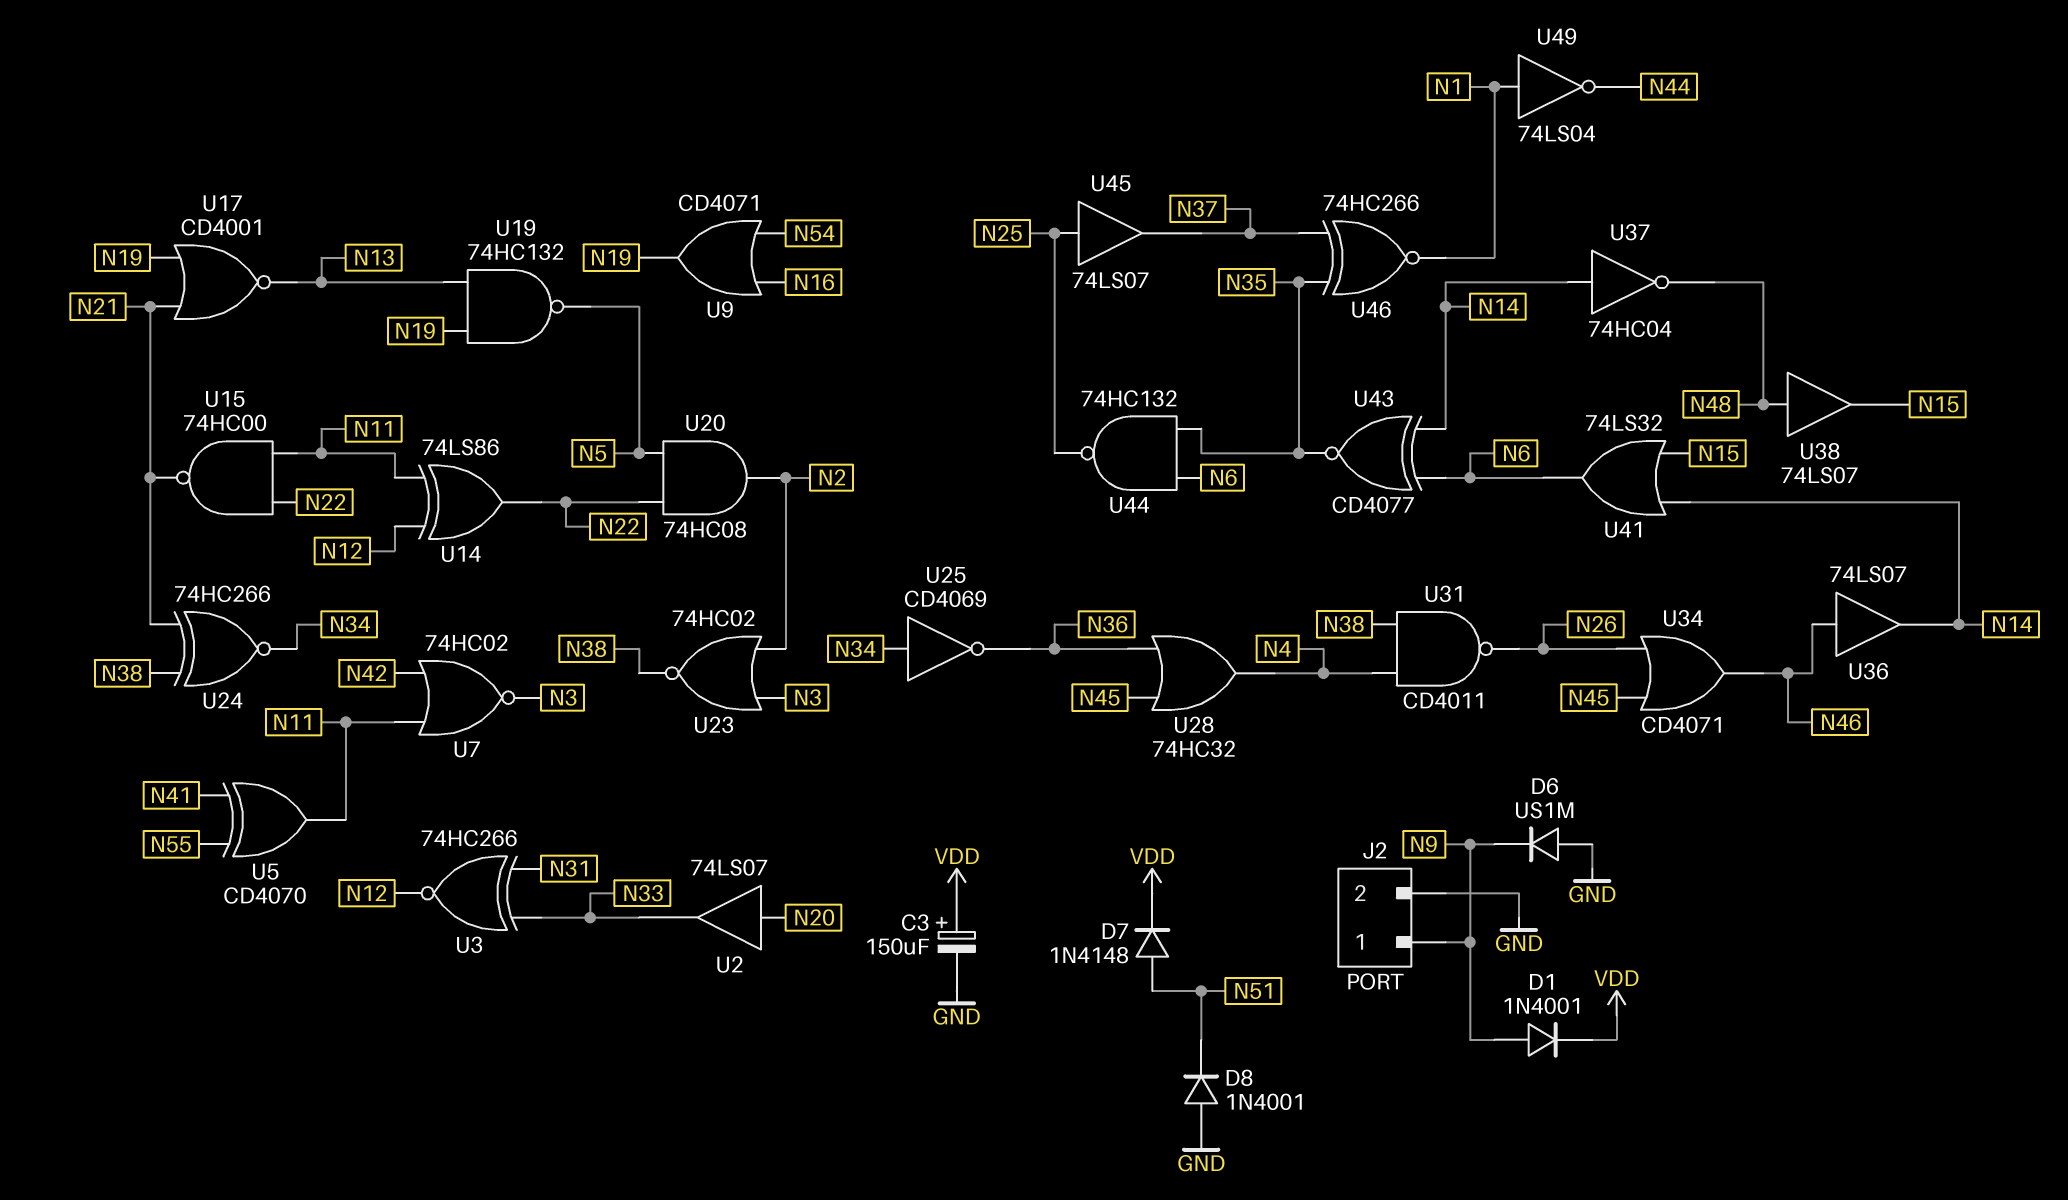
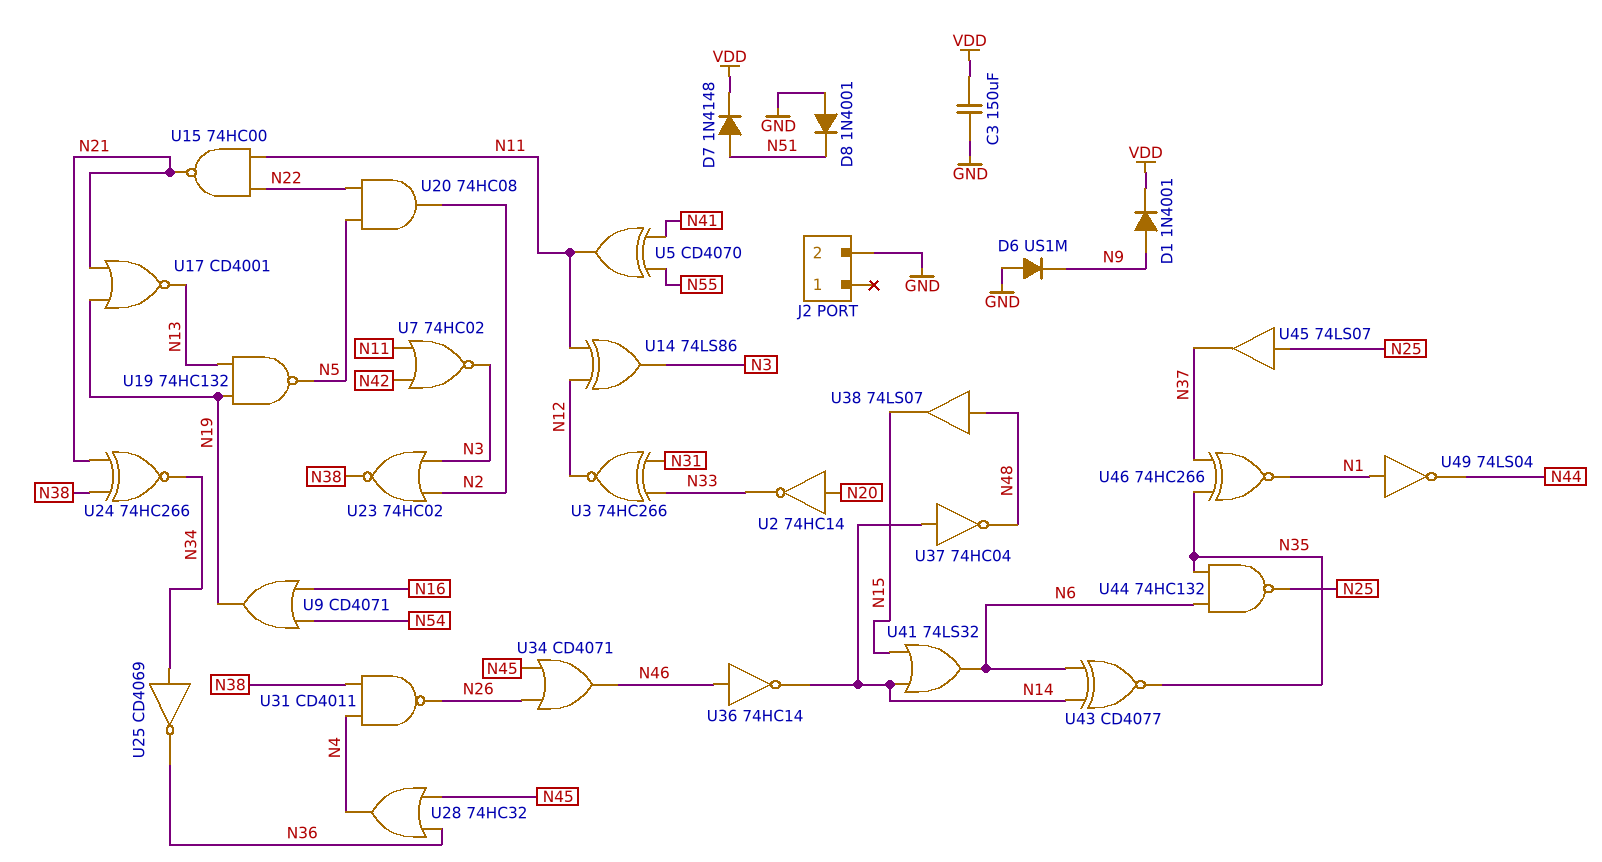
C3: 150uF (plus VDD, minus GND) -> 150uF (GND, VDD)
J2 pin 1: N9 -> none
U2: buffer 74LS07 (in N20, out N33) -> NOT 74HC14 (in N20, out N33)
U14: XOR 74LS86 (in N11, in N12, out N22) -> XOR 74LS86 (in N11, in N12, out N3)
U36: buffer 74LS07 (in N46, out N14) -> NOT 74HC14 (in N46, out N14)

